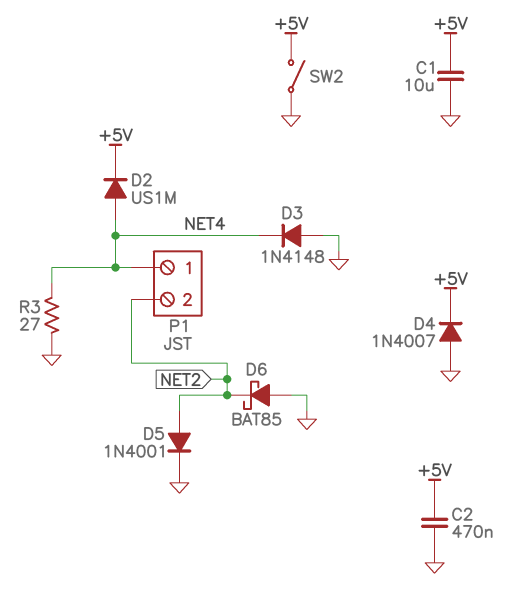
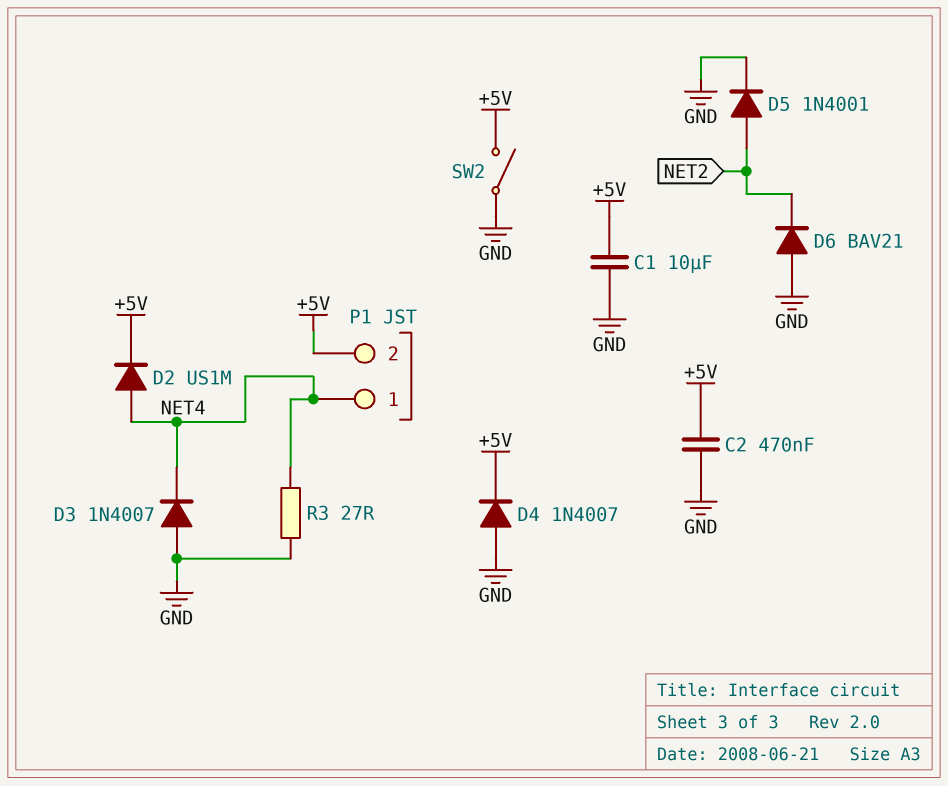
D3: diode 1N4148 (A GND, K NET4) -> diode 1N4007 (A GND, K NET4)
D6: schottky BAT85 (A GND, K NET2) -> diode BAV21 (A GND, K NET2)
P1 pin 2: NET2 -> +5V

